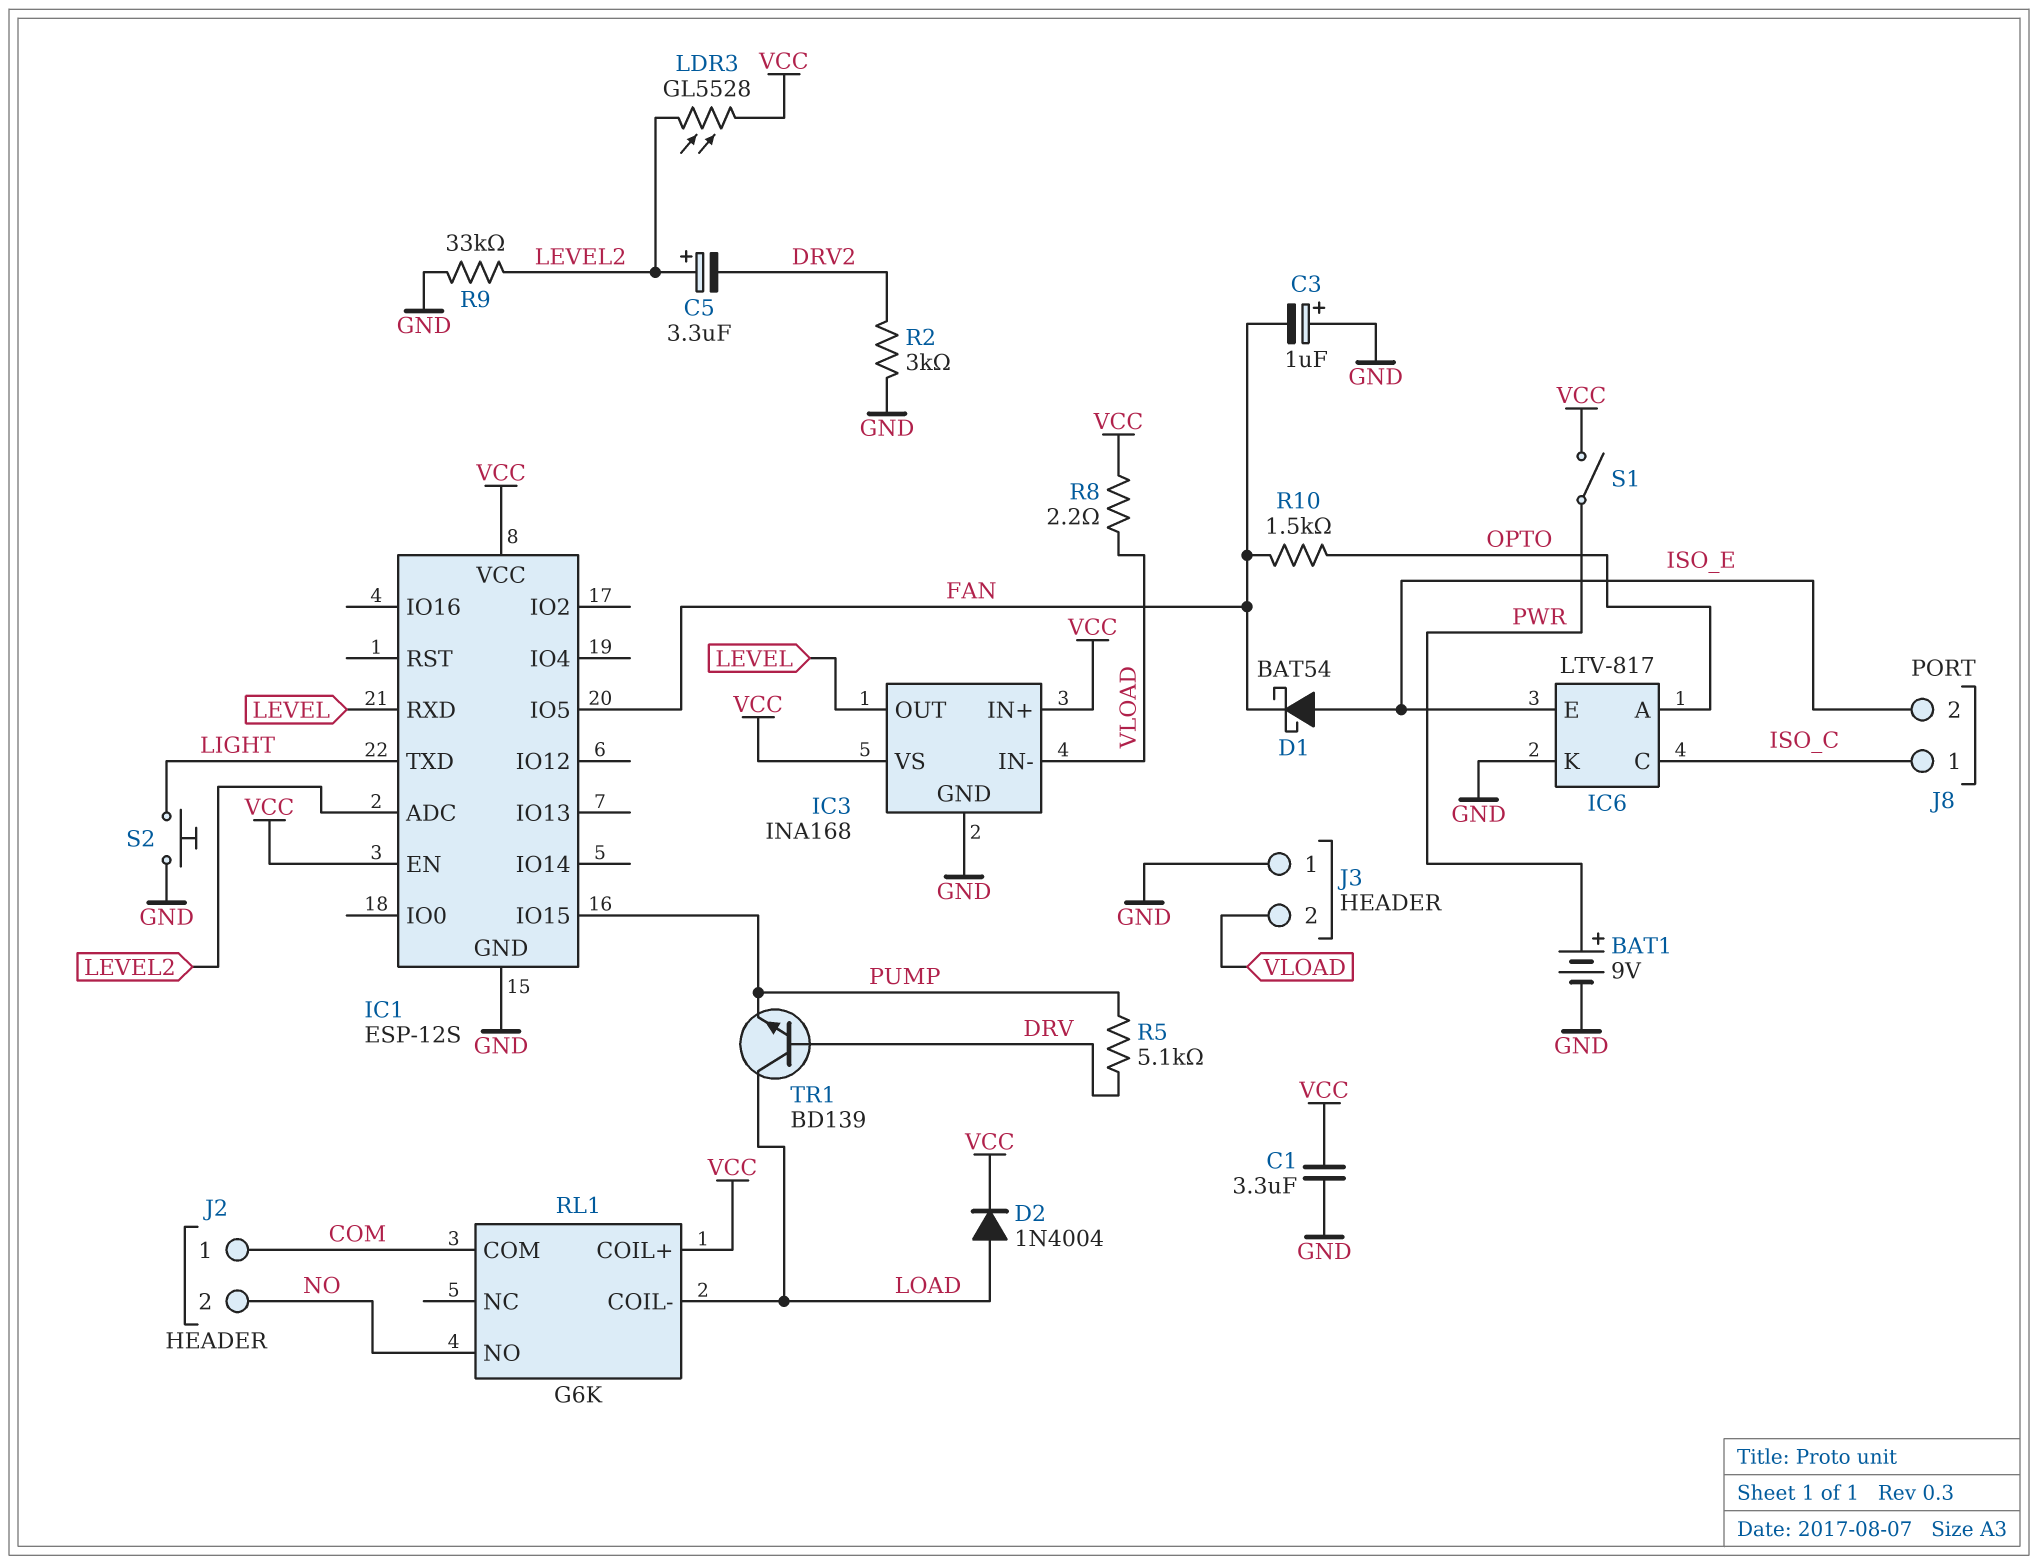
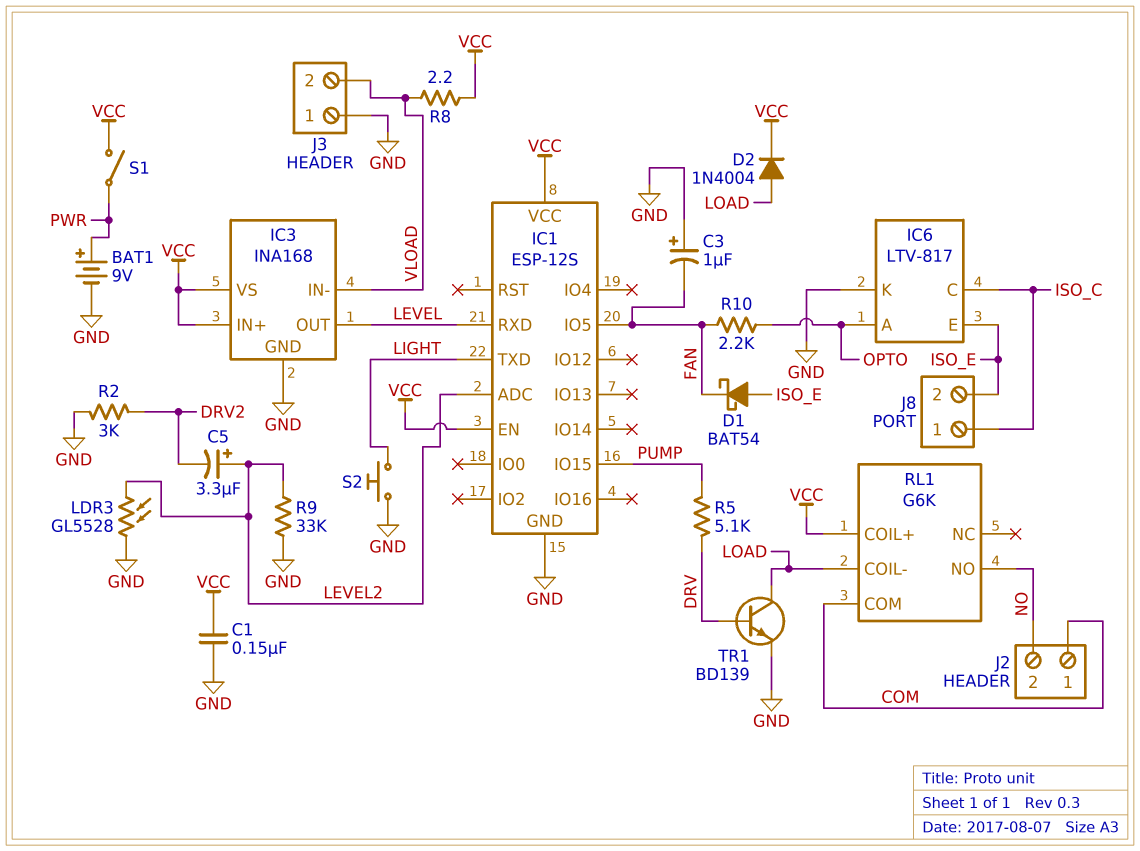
C1: 3.3uF (GND, VCC) -> 150nF (GND, VCC)
LDR3: GL5528 (LEVEL2, VCC) -> GL5528 (GND, LEVEL2)
R10: 1.5k (FAN, OPTO) -> 2.2k (FAN, OPTO)
TR1: NPN BD139 (B DRV, C LOAD, E PUMP) -> NPN BD139 (B DRV, C LOAD, E GND)

